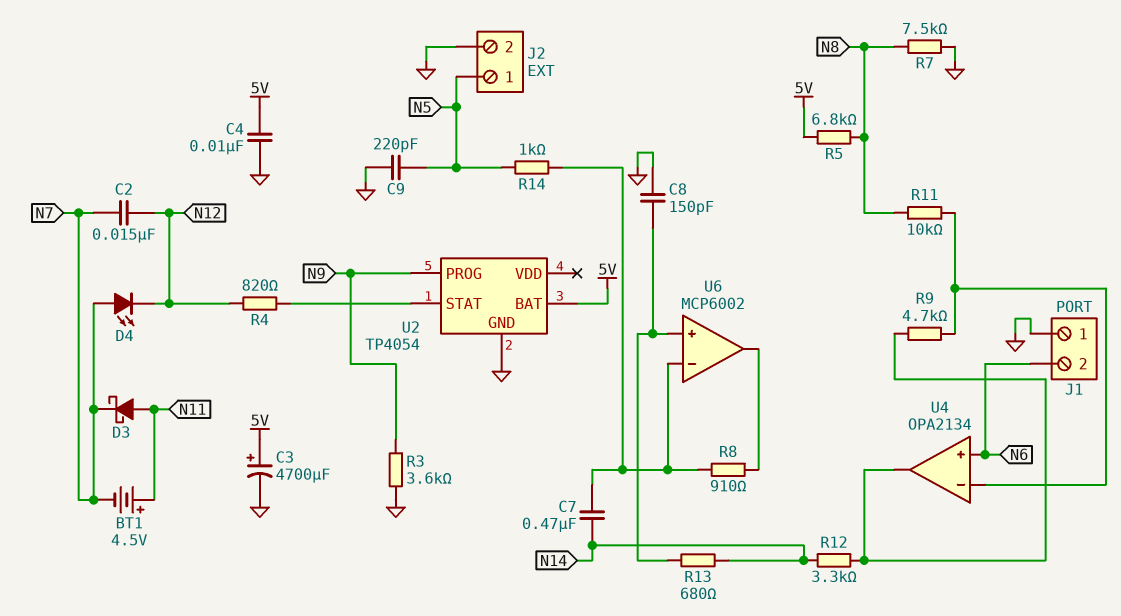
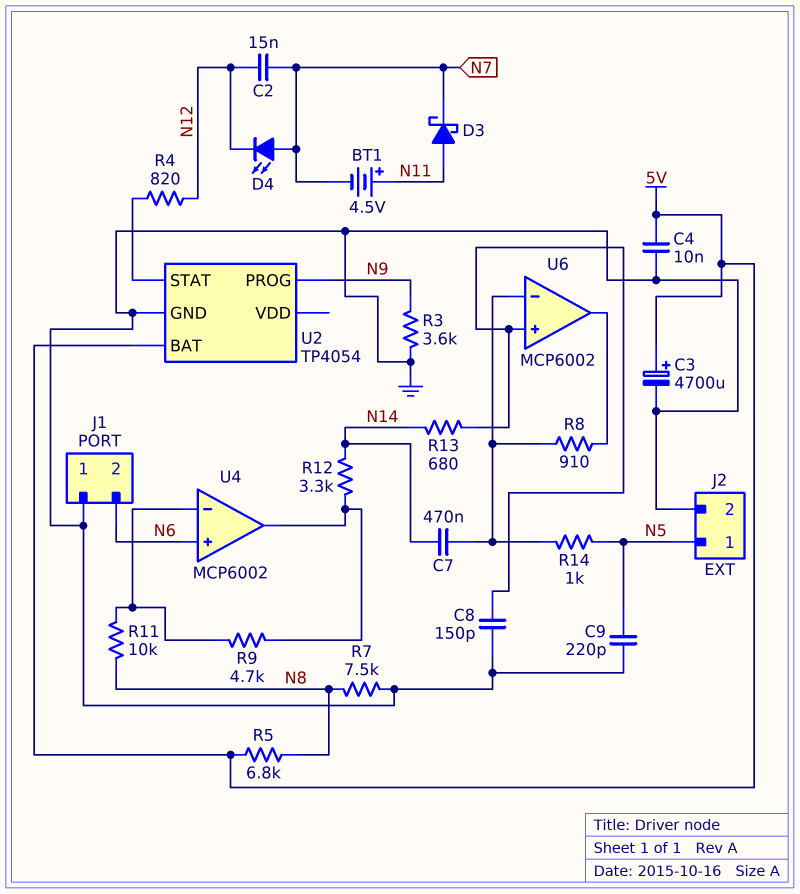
U4: OPA2134 -> MCP6002

